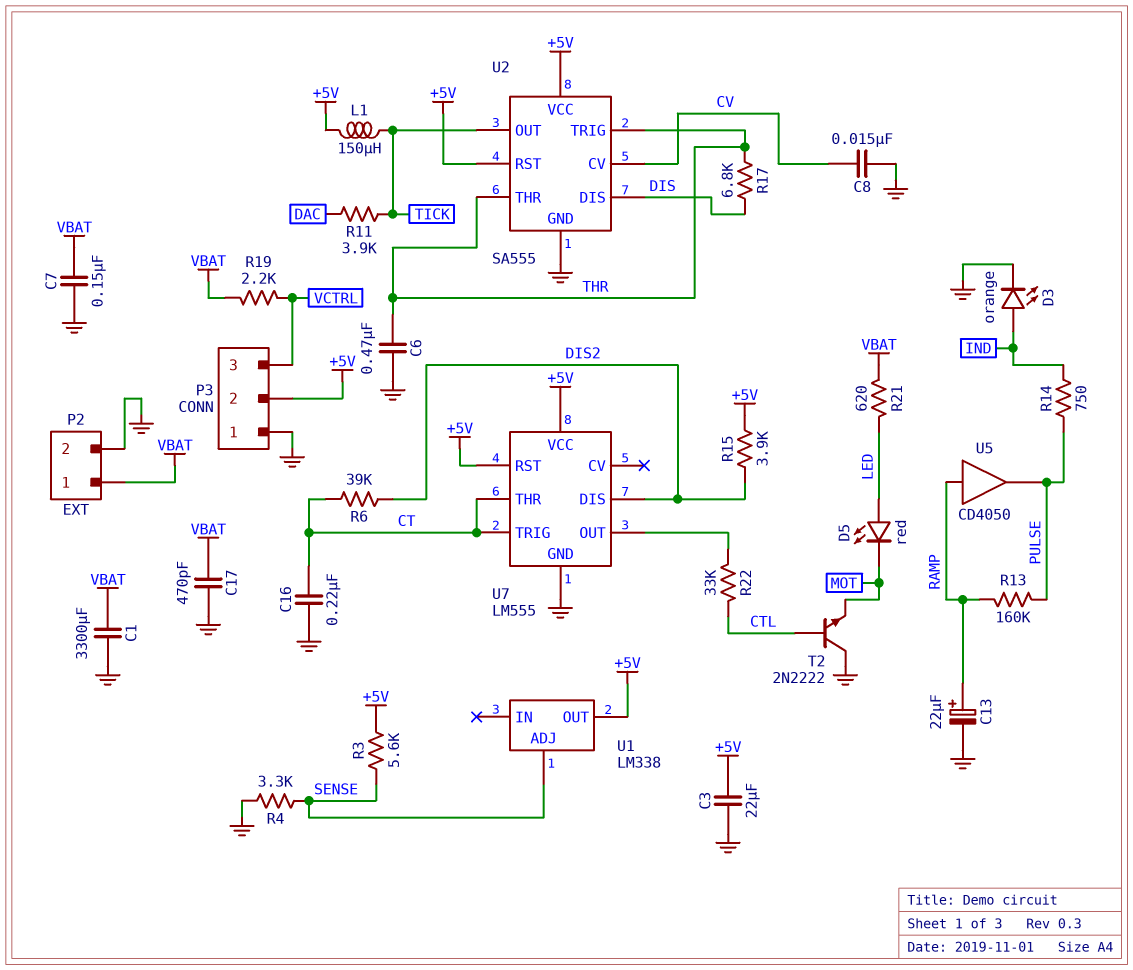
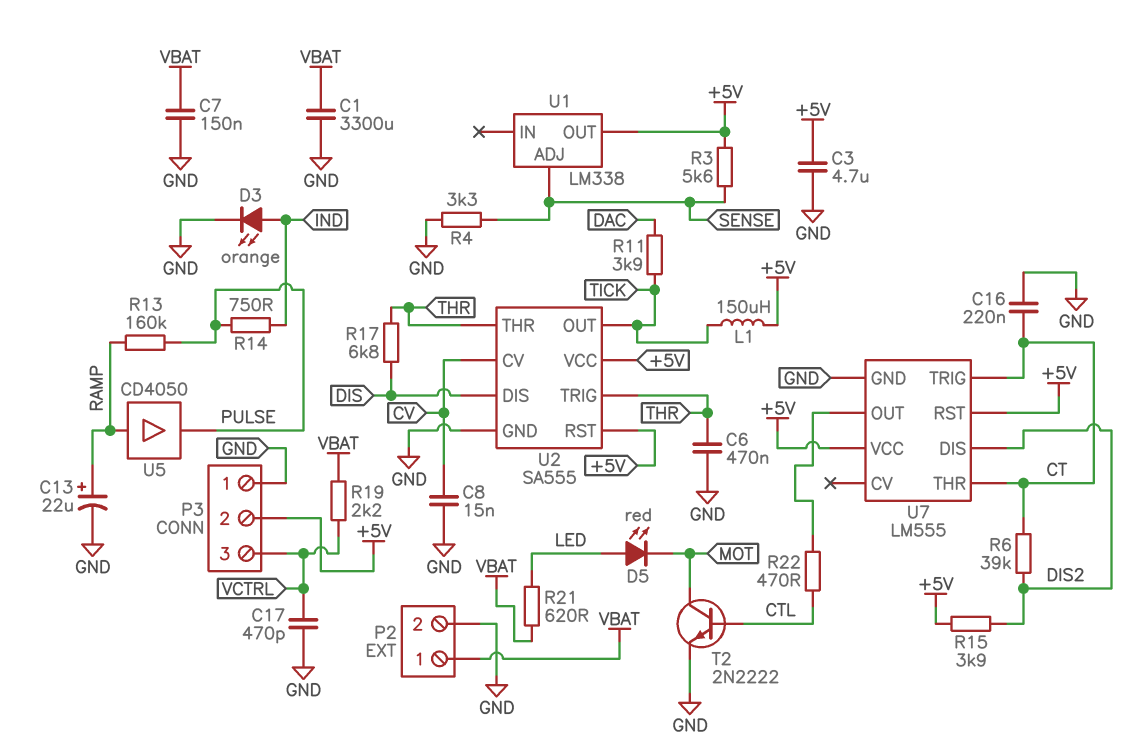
C3: 22uF (+5V, GND) -> 4.7uF (+5V, GND)
C17: 470pF (GND, VBAT) -> 470pF (GND, VCTRL)
R22: 33k (CTL, U7/OUT) -> 470 (CTL, U7/OUT)
T2: NPN 2N2222 (B CTL, C GND, E MOT) -> NPN 2N2222 (B CTL, C MOT, E GND)

